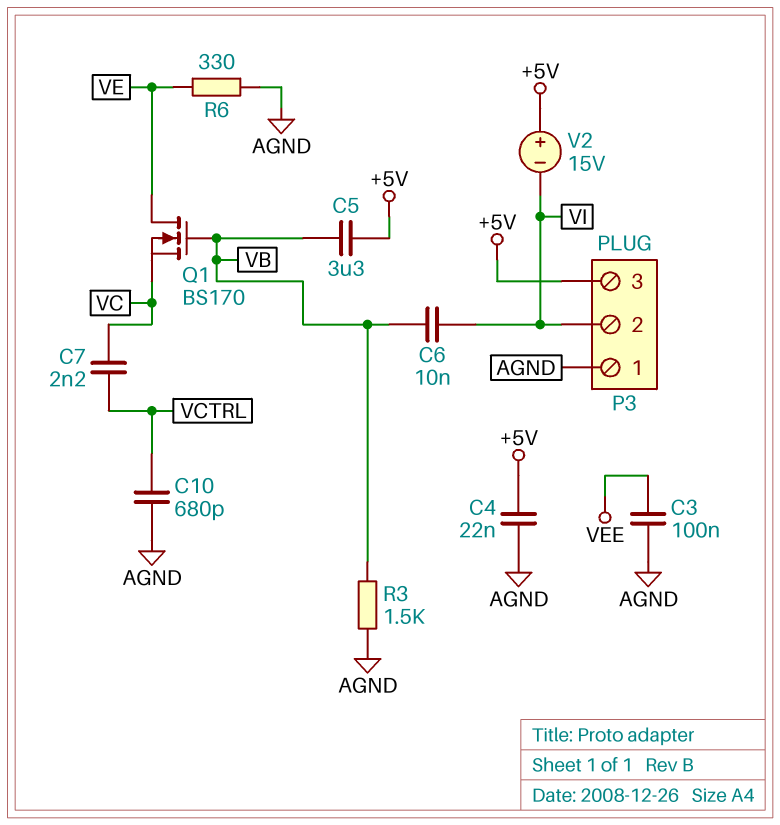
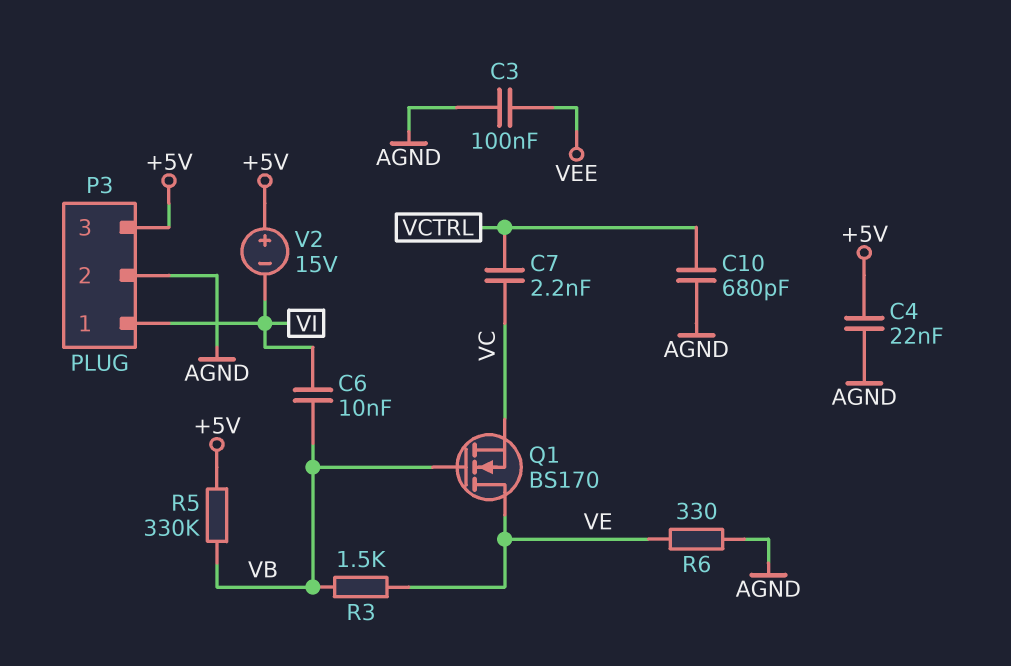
C5: 3.3uF (+5V, VB) -> none
P3 pin 1: AGND -> VI
P3 pin 2: VI -> AGND
R3: 1.5k (AGND, VB) -> 1.5k (VB, VE)
R5: none -> 330k (+5V, VB)

